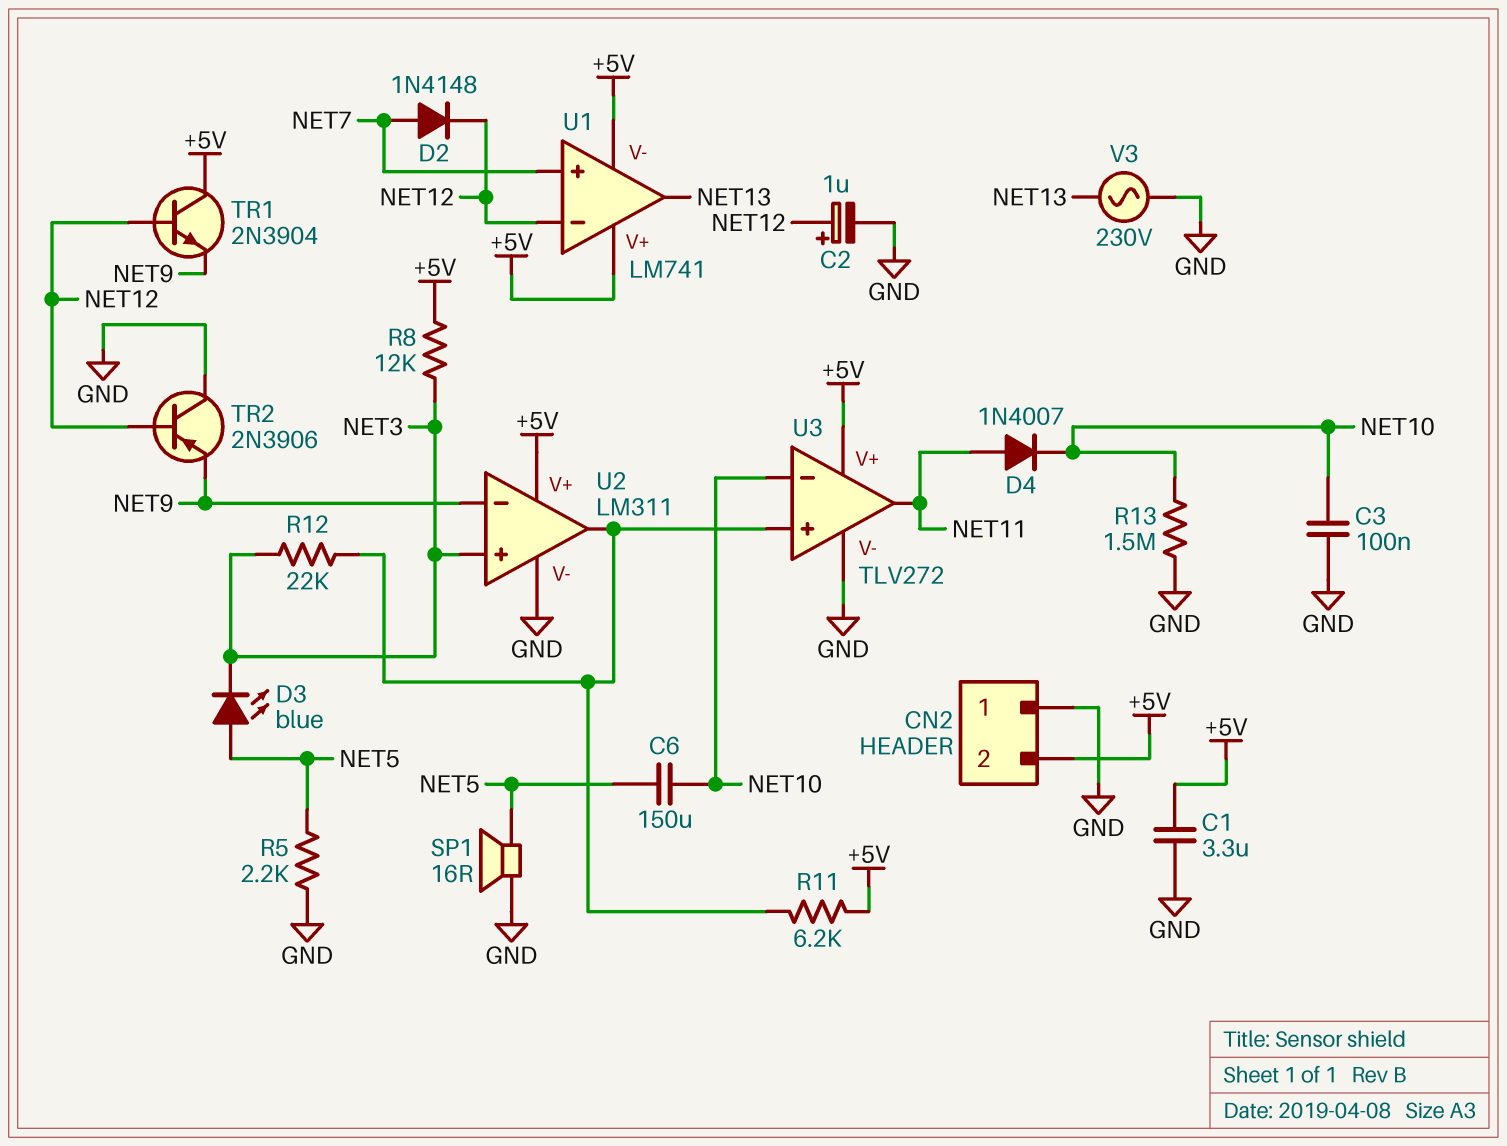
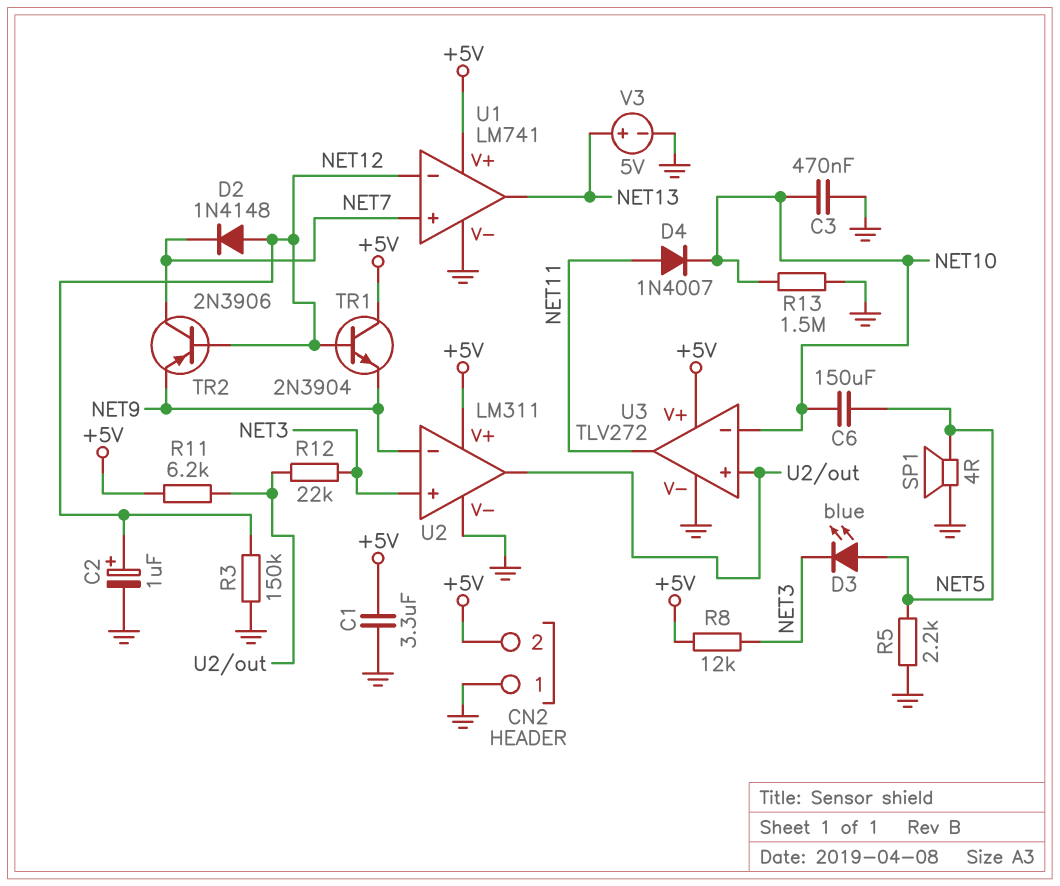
C3: 100nF (GND, NET10) -> 470nF (GND, NET10)
D2: diode 1N4148 (A NET7, K NET12) -> diode 1N4148 (A NET12, K NET7)
R3: none -> 150k (GND, NET12)
SP1: speaker 16R (GND, NET5) -> speaker 4R (GND, NET5)
TR2: PNP 2N3906 (B NET12, C GND, E NET9) -> PNP 2N3906 (B NET12, C NET7, E NET9)
U1 pin V-: +5V -> GND
V3: AC 230V (GND, NET13) -> 5V (plus NET13, minus GND)

